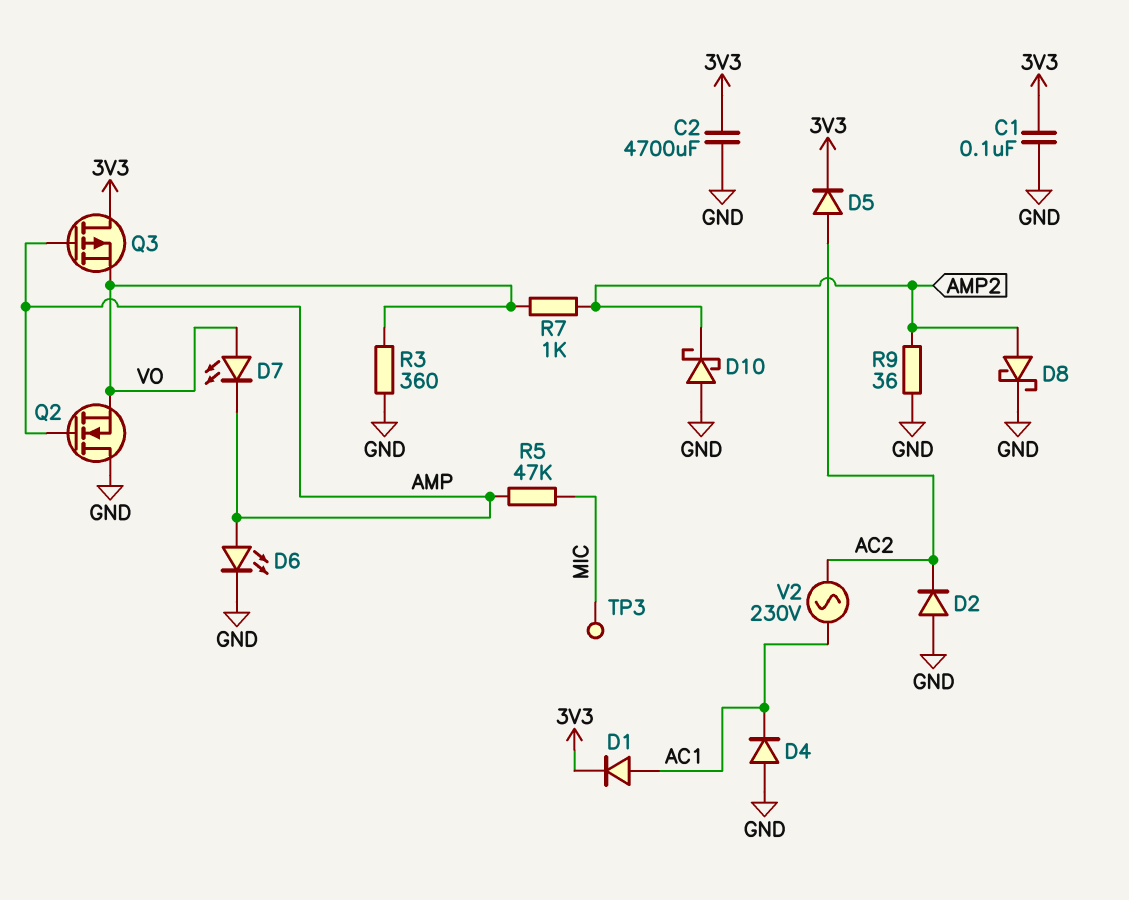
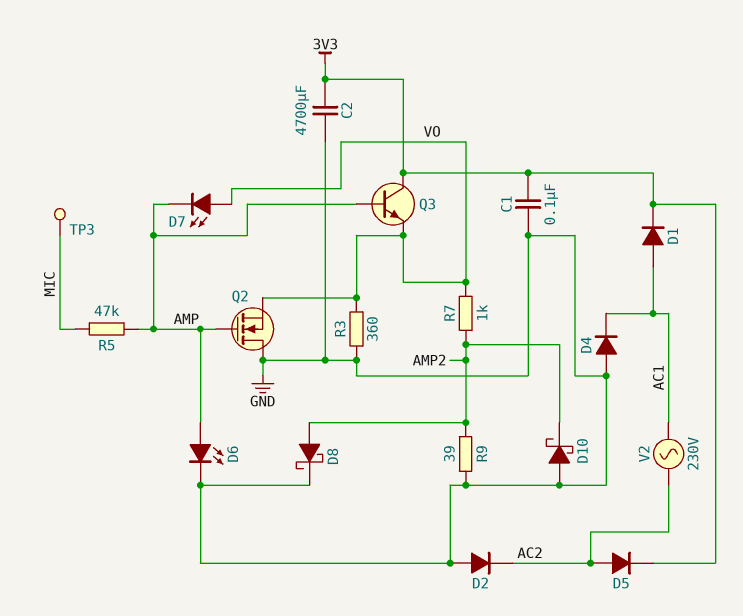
Q3: PMOS (G AMP, D 3V3, S VO) -> NPN (B AMP, C 3V3, E VO)
R9: 36 (AMP2, GND) -> 39 (AMP2, GND)

